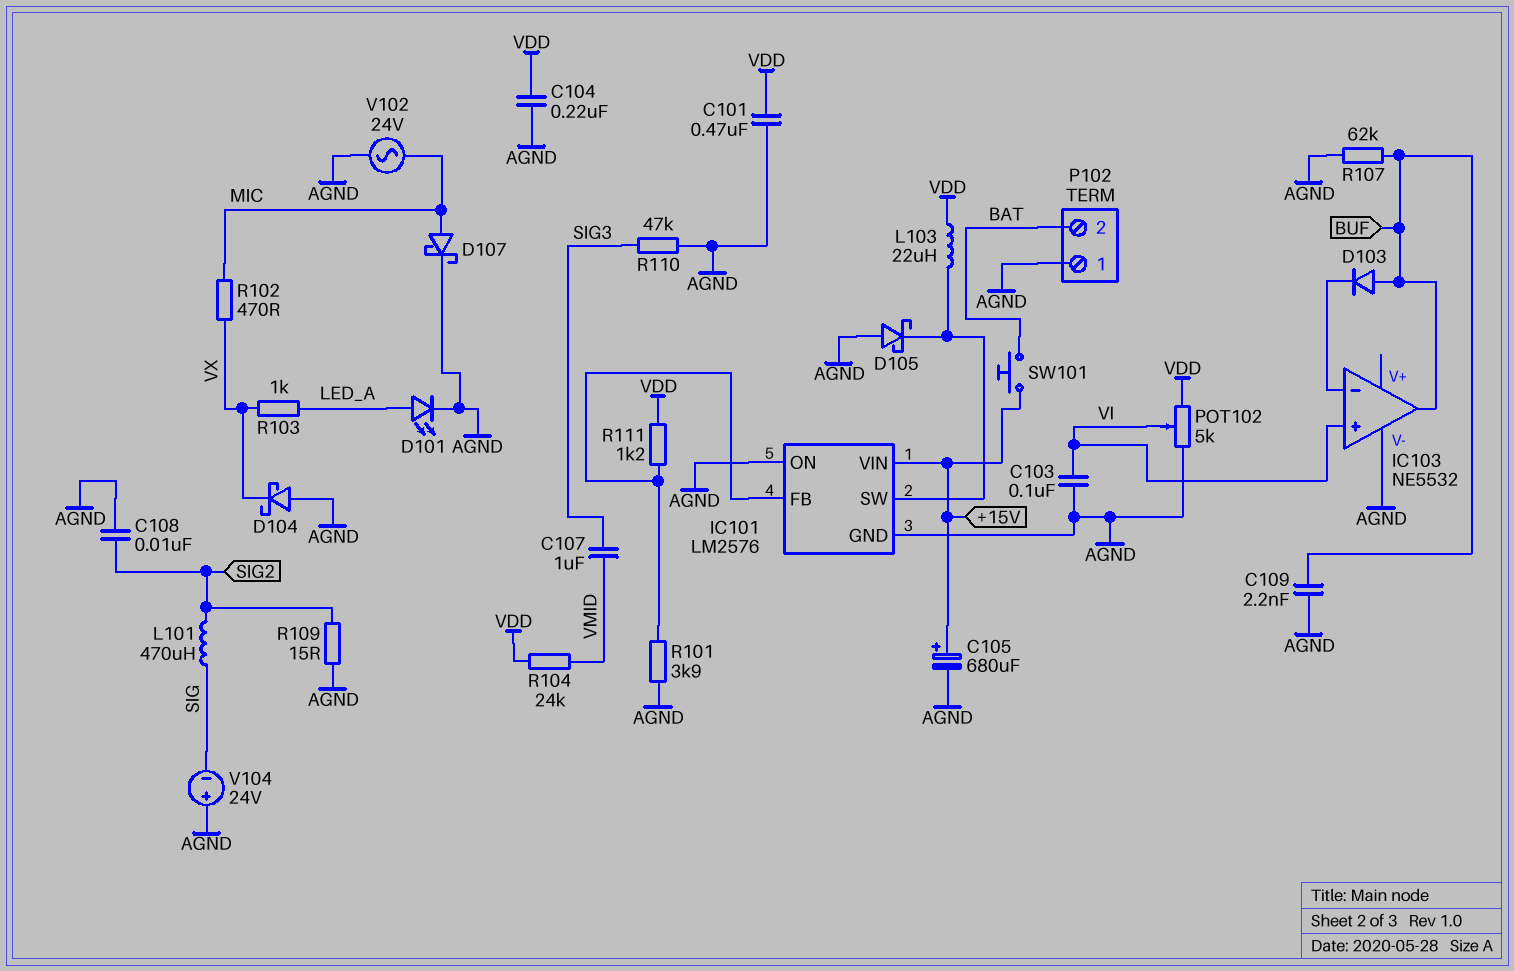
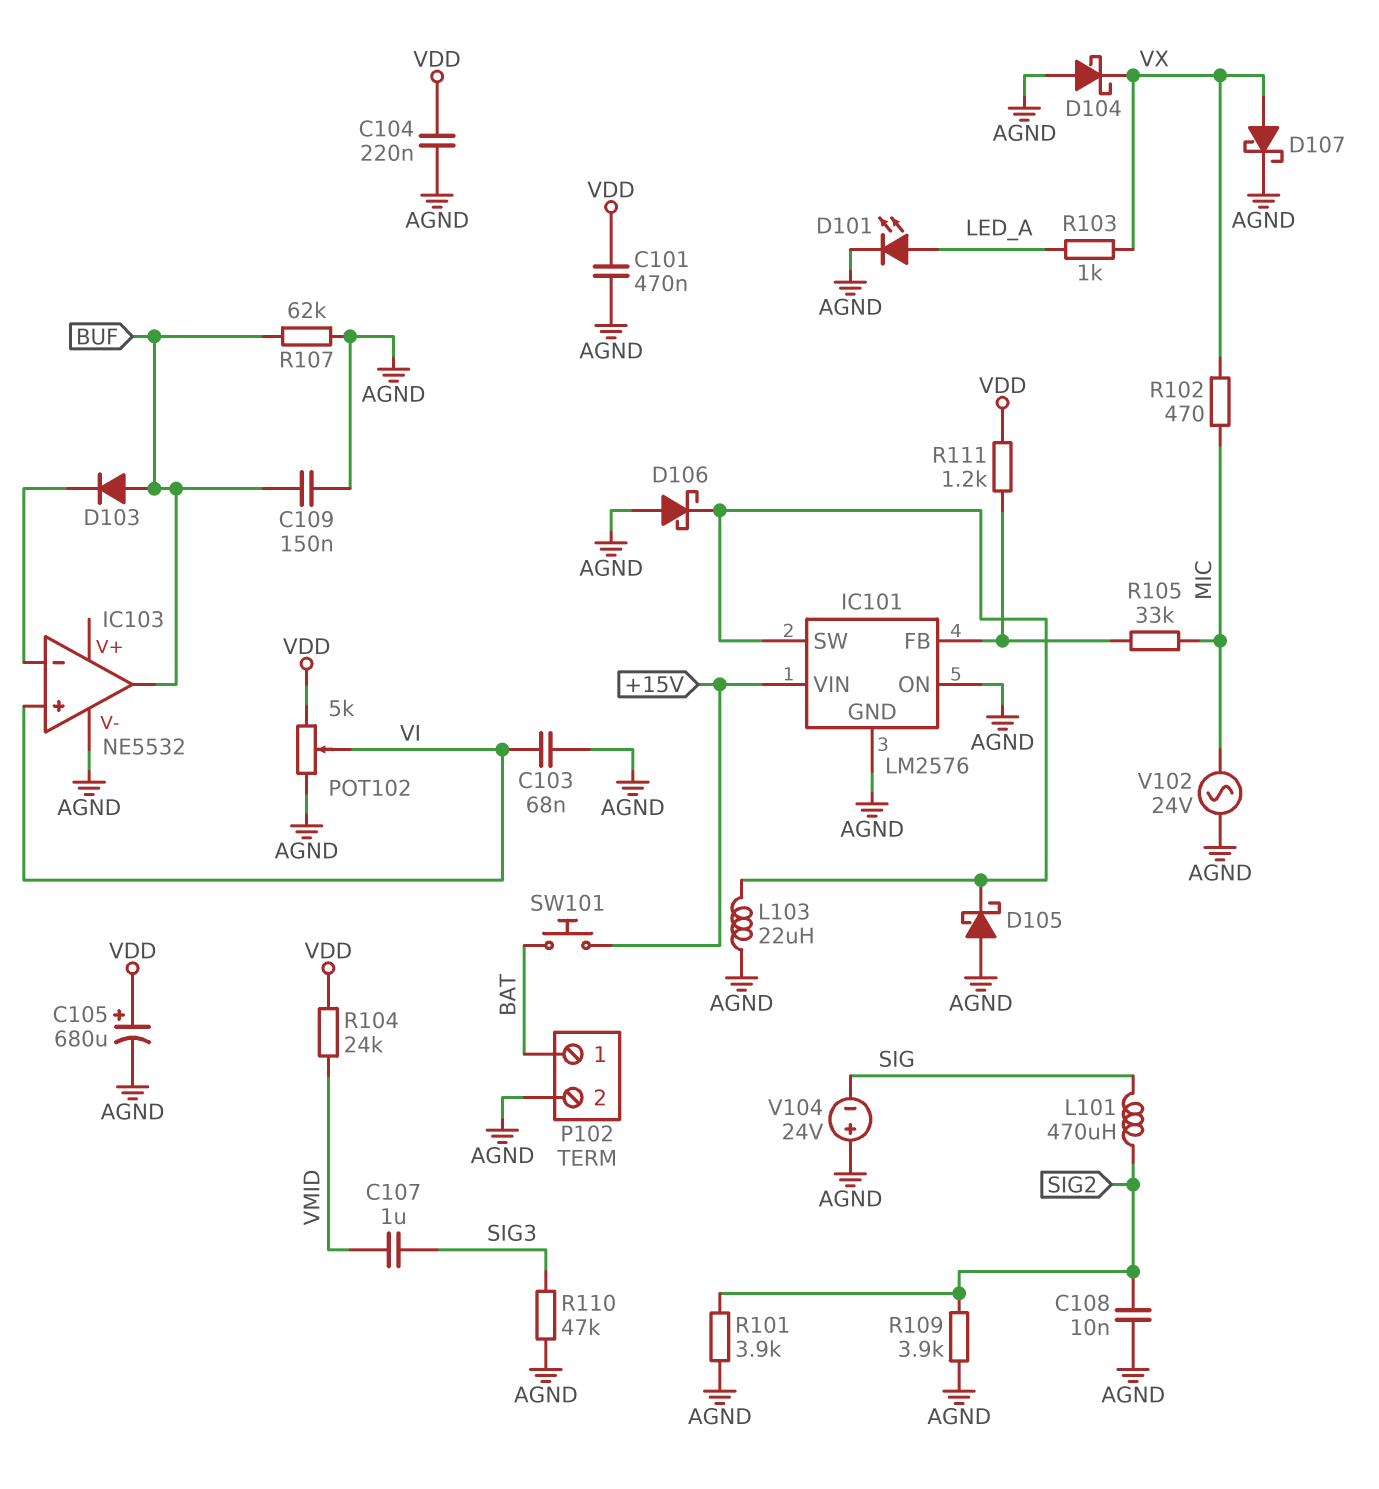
C103: 100nF (AGND, VI) -> 68nF (AGND, VI)
C105: 680uF (plus +15V, minus AGND) -> 680uF (plus VDD, minus AGND)
C109: 2.2nF (AGND, BUF) -> 150nF (AGND, BUF)
D106: none -> schottky (A AGND, K IC101/SW)
D107: schottky (A MIC, K AGND) -> schottky (A VX, K AGND)
L103: 22uH (IC101/SW, VDD) -> 22uH (AGND, IC101/SW)
P102 pin 1: AGND -> BAT
P102 pin 2: BAT -> AGND
R101: 3.9k (AGND, IC101/FB) -> 3.9k (AGND, SIG2)
R105: none -> 33k (IC101/FB, MIC)
R109: 15 (AGND, SIG2) -> 3.9k (AGND, SIG2)

